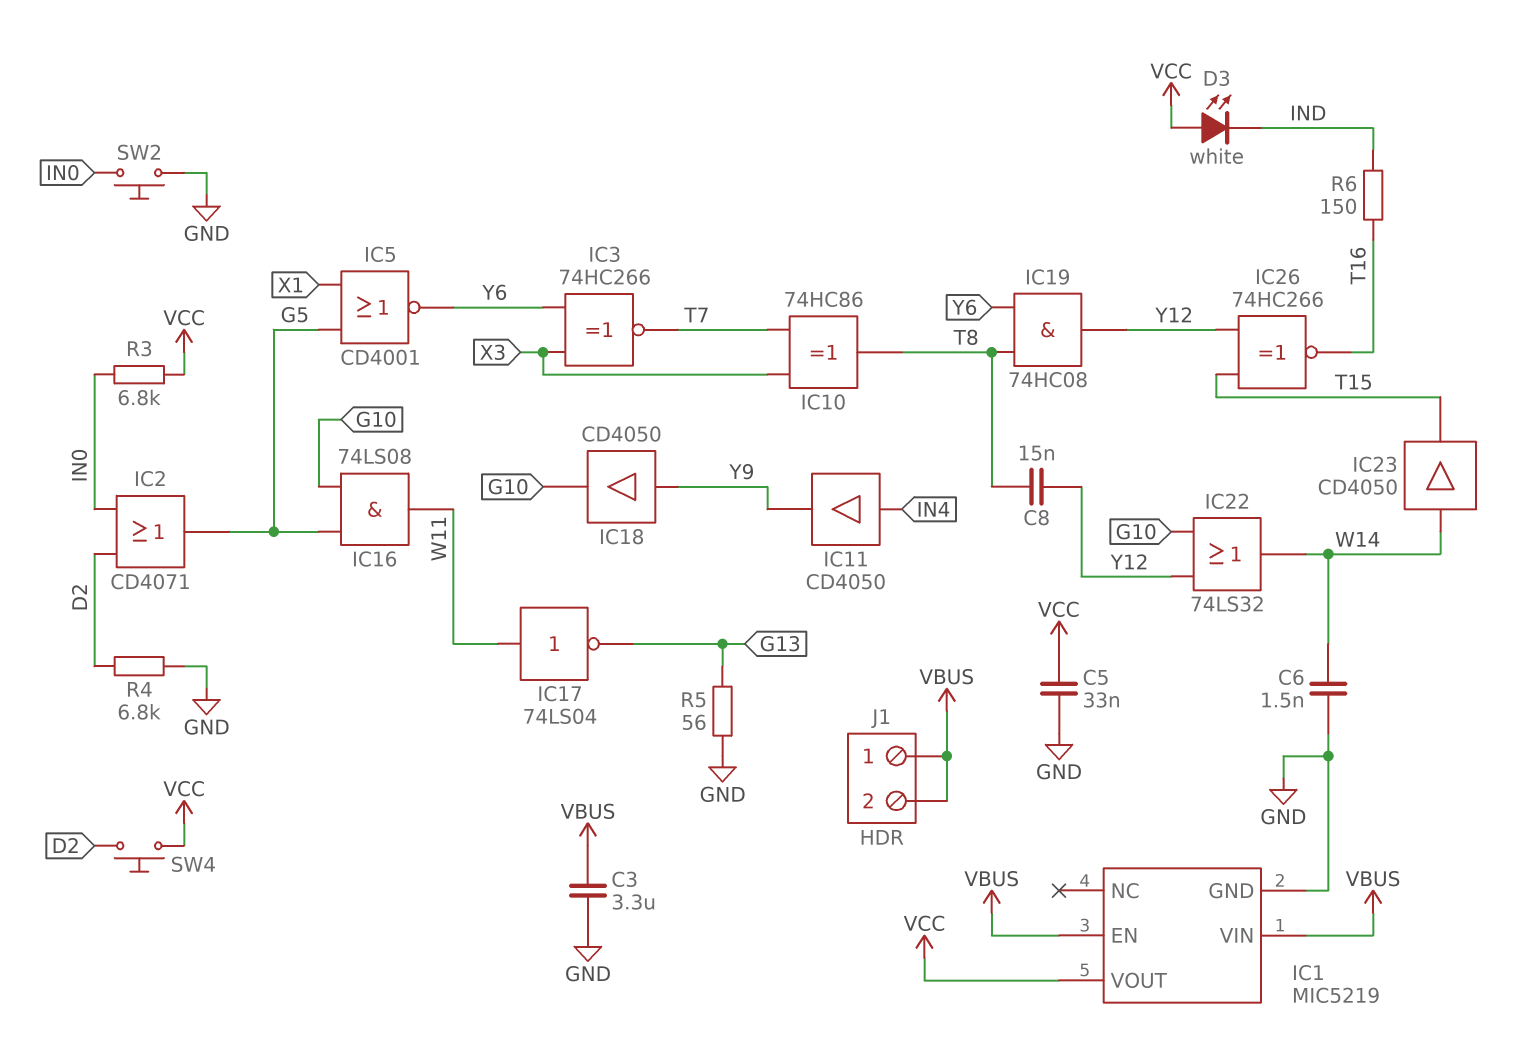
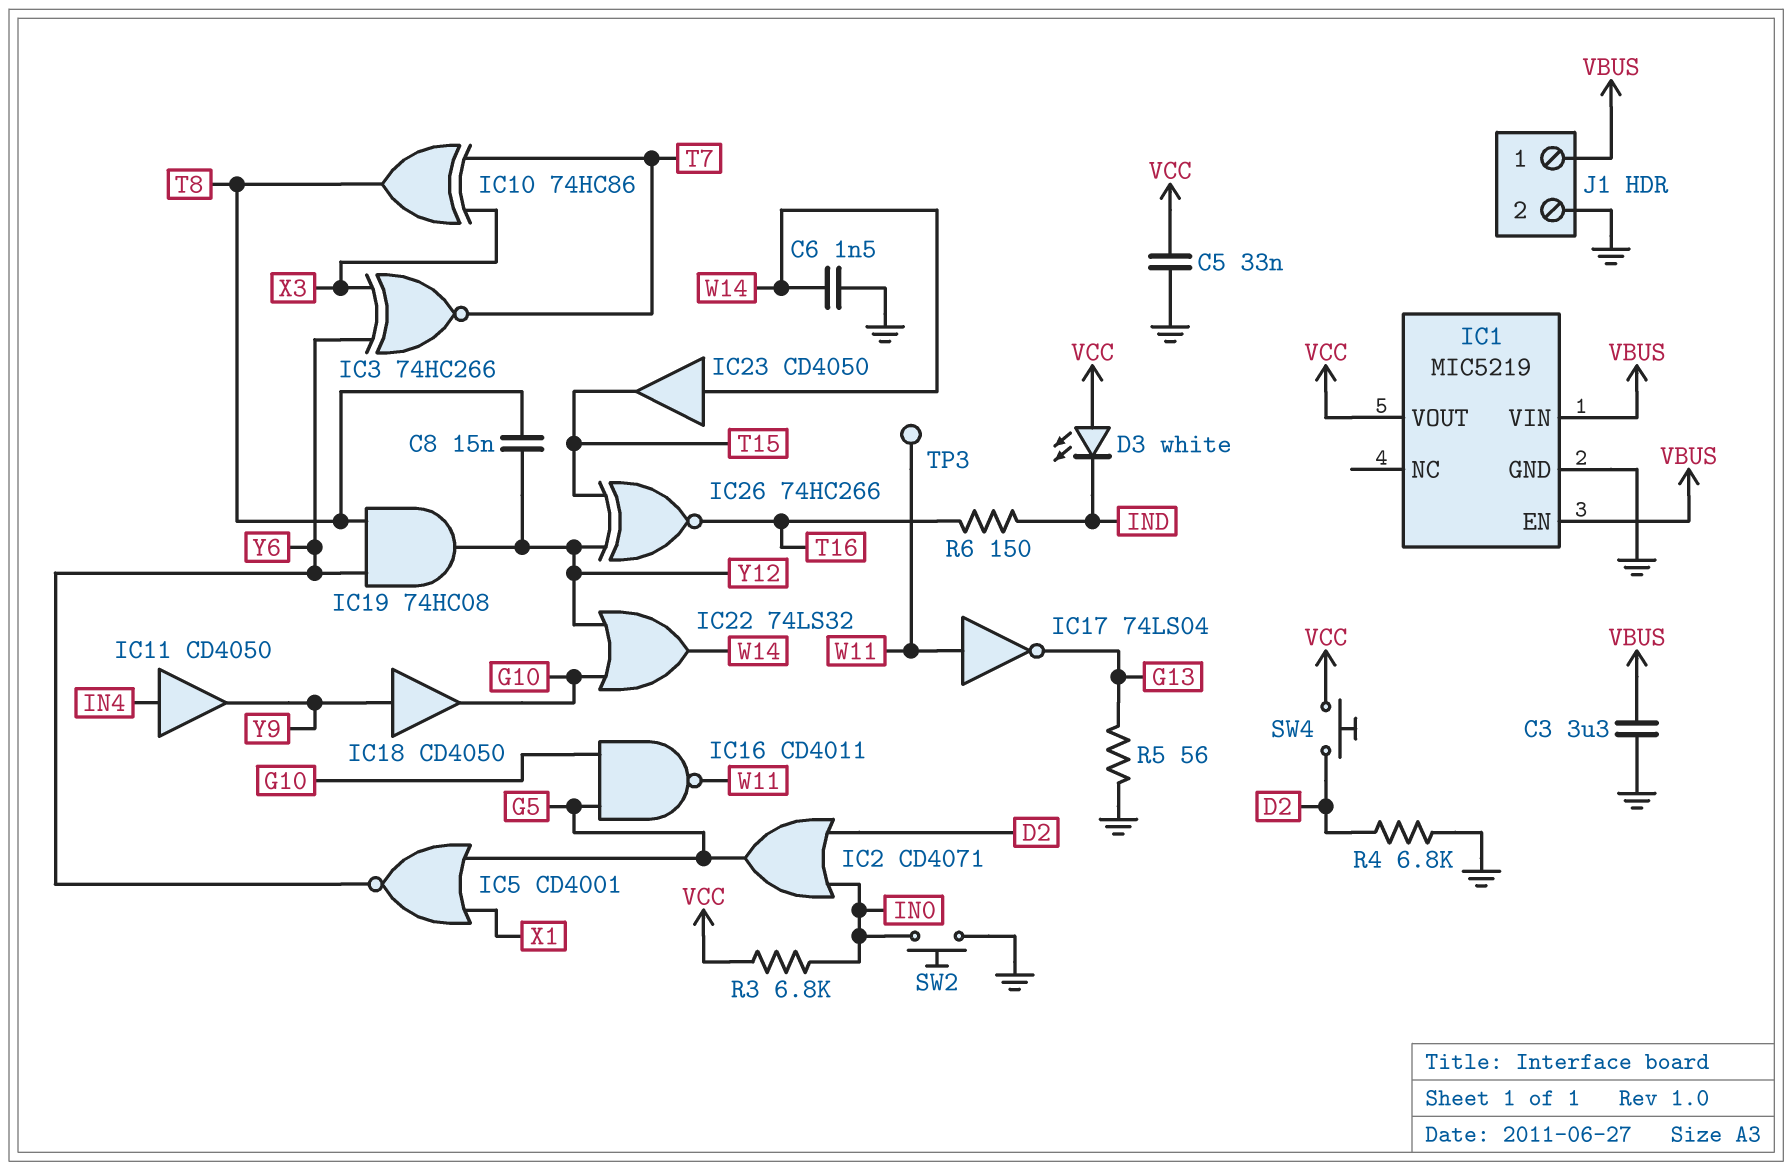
IC16: AND 74LS08 (in G5, in G10, out W11) -> NAND CD4011 (in G5, in G10, out W11)
J1 pin 2: VBUS -> GND
TP3: none -> test point (W11)

